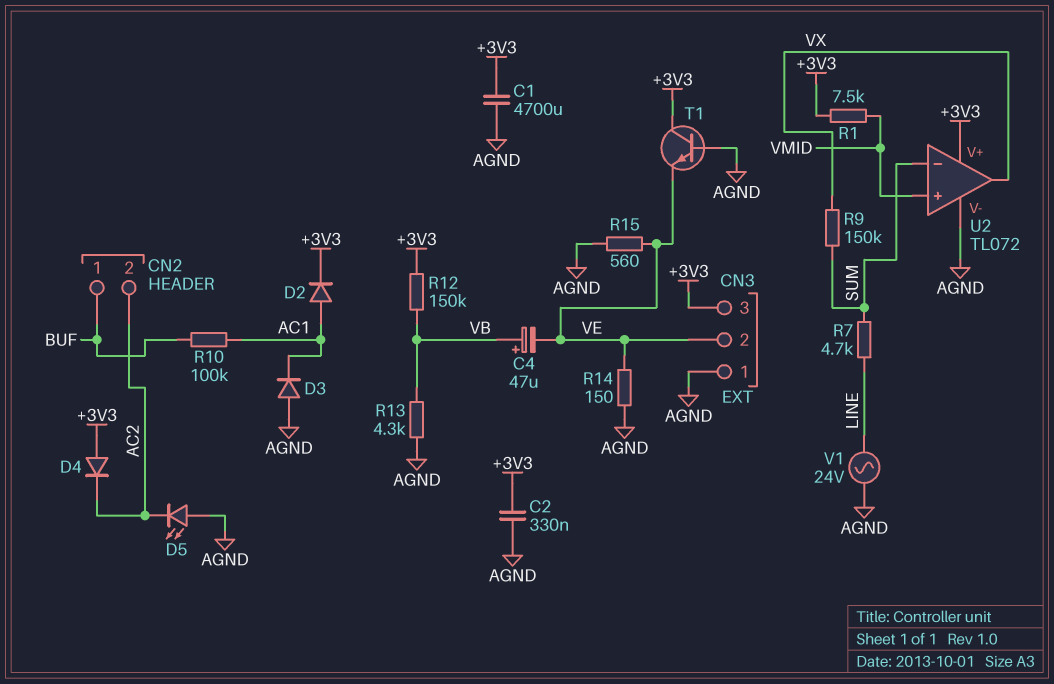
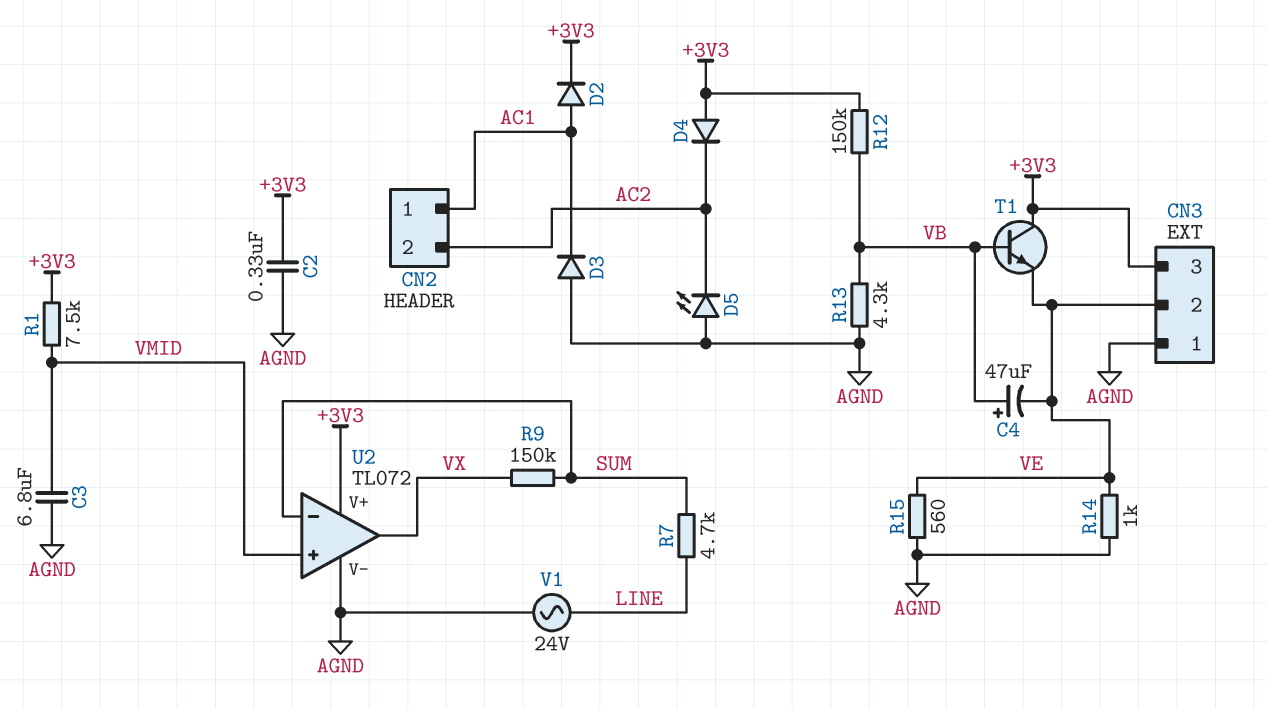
C1: 4700uF (+3V3, AGND) -> none
C3: none -> 6.8uF (AGND, VMID)
CN2 pin 1: BUF -> AC1
R10: 100k (AC1, BUF) -> none
R14: 150 (AGND, VE) -> 1k (AGND, VE)
T1: NPN (B AGND, C +3V3, E VE) -> NPN (B VB, C +3V3, E VE)

